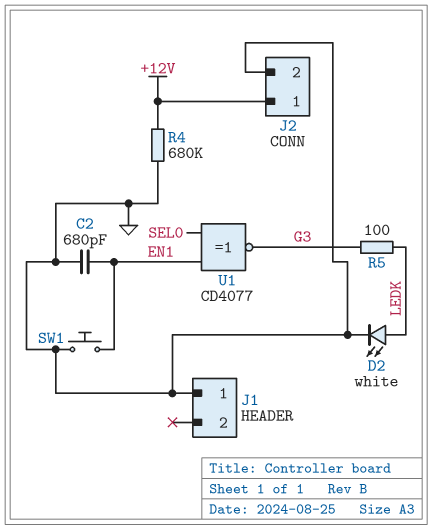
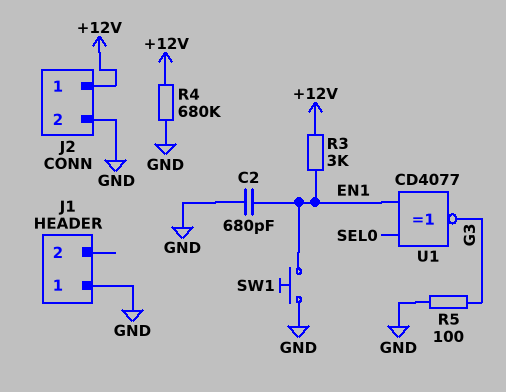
D2: LED white (A LEDK, K GND) -> none
R3: none -> 3k (+12V, EN1)
R5: 100 (G3, LEDK) -> 100 (G3, GND)

